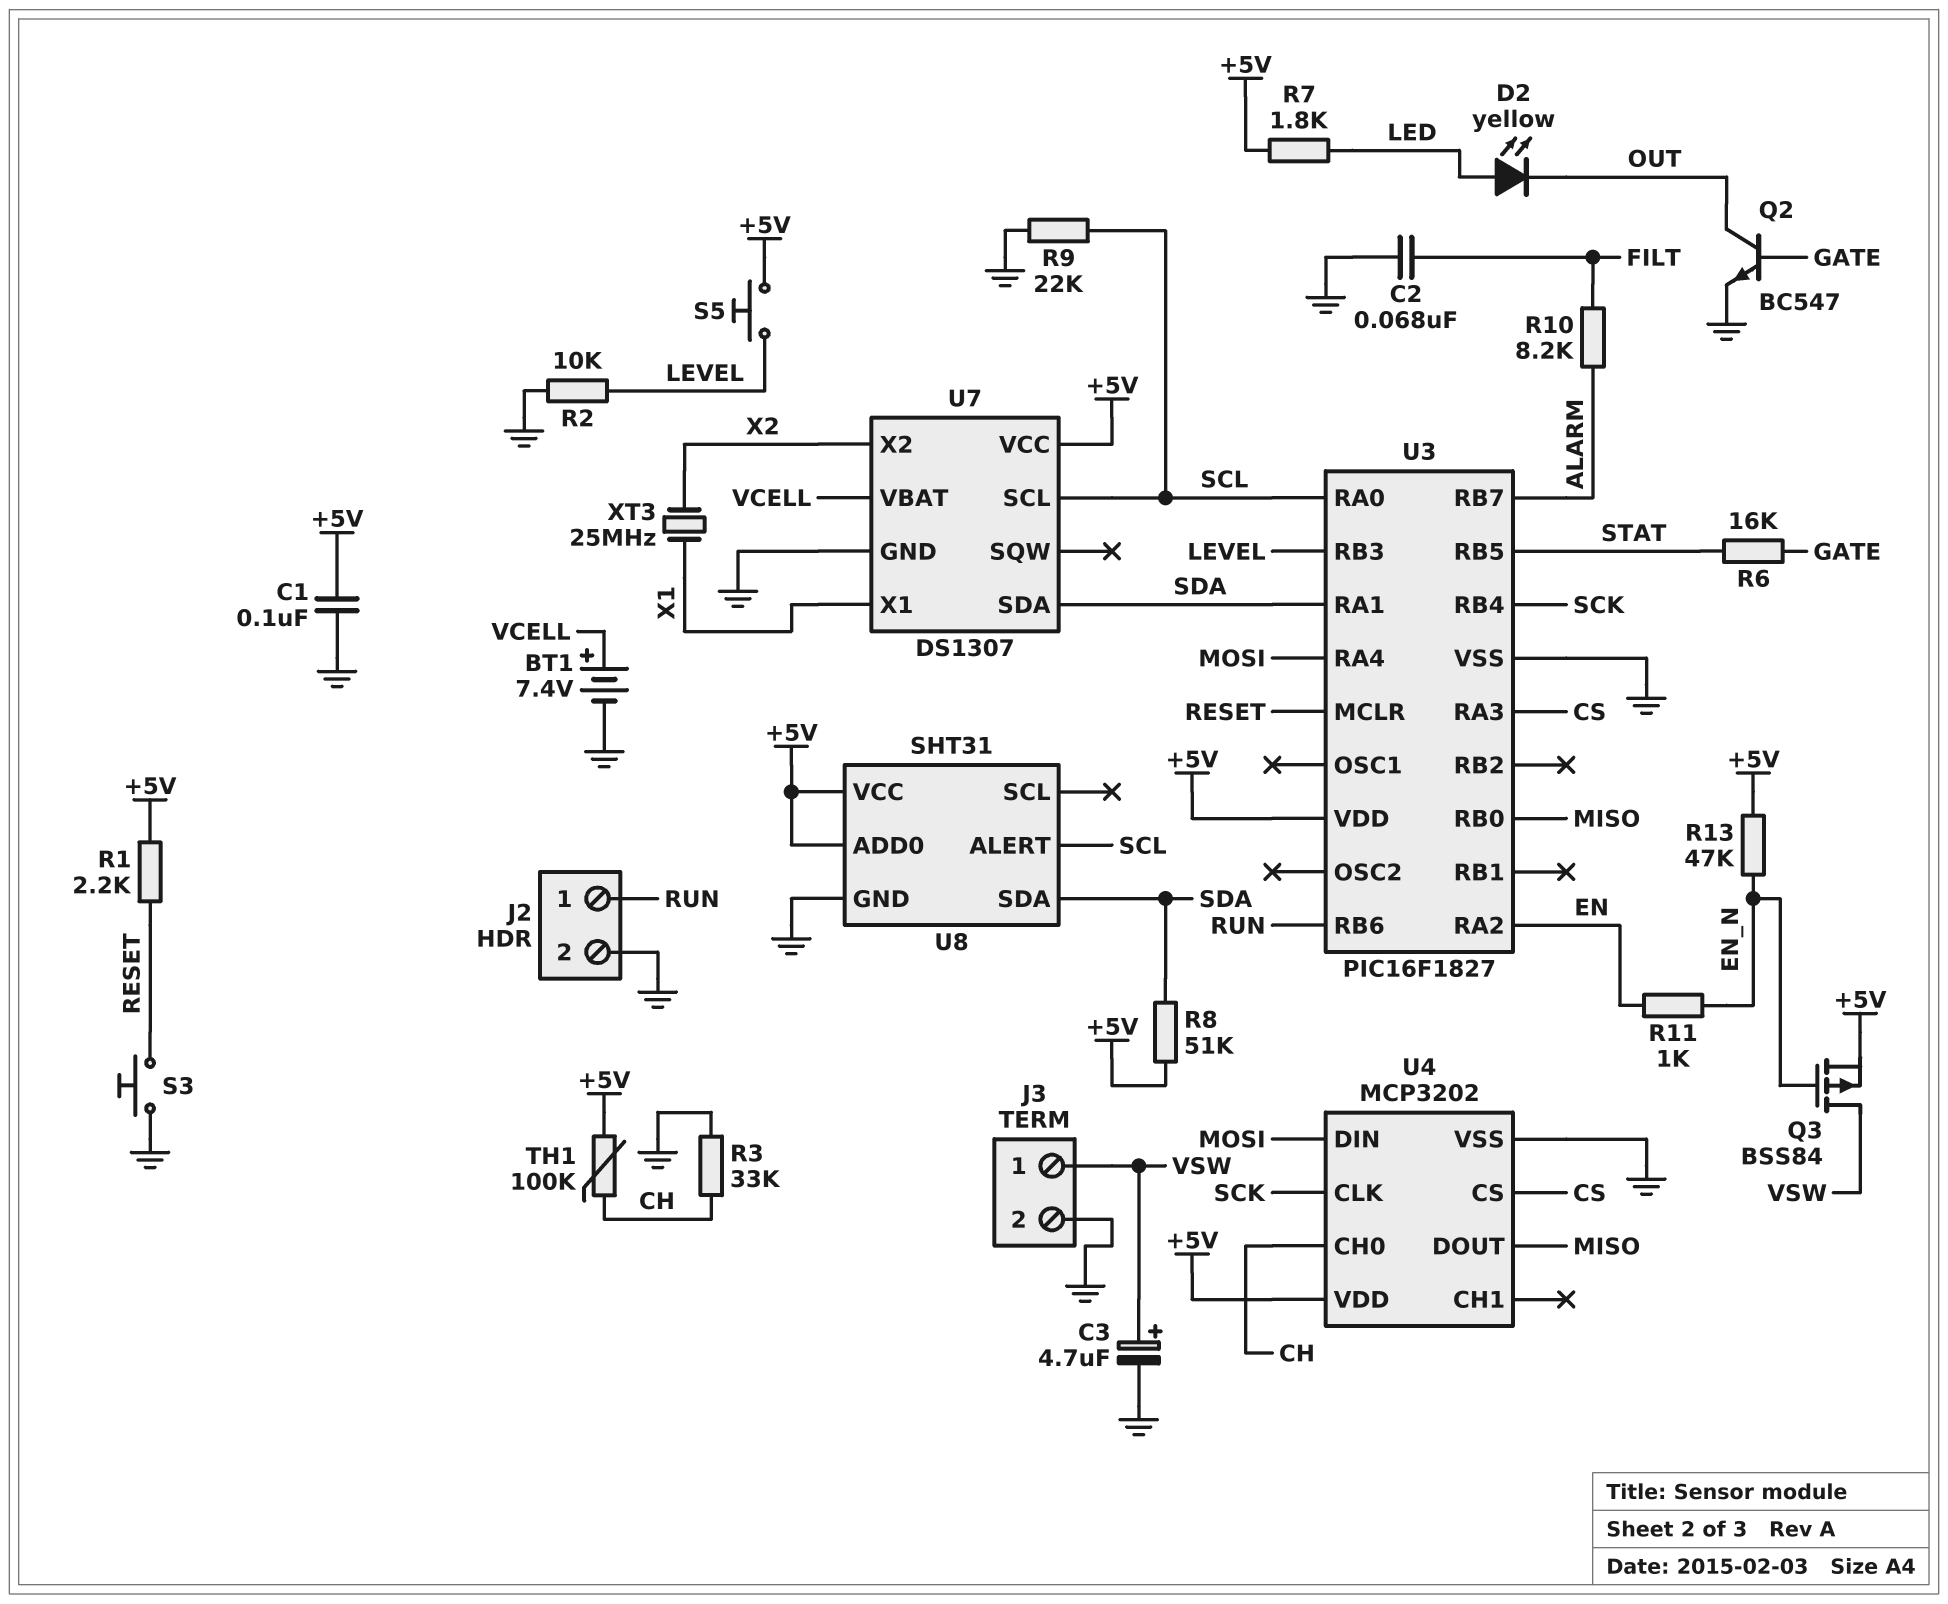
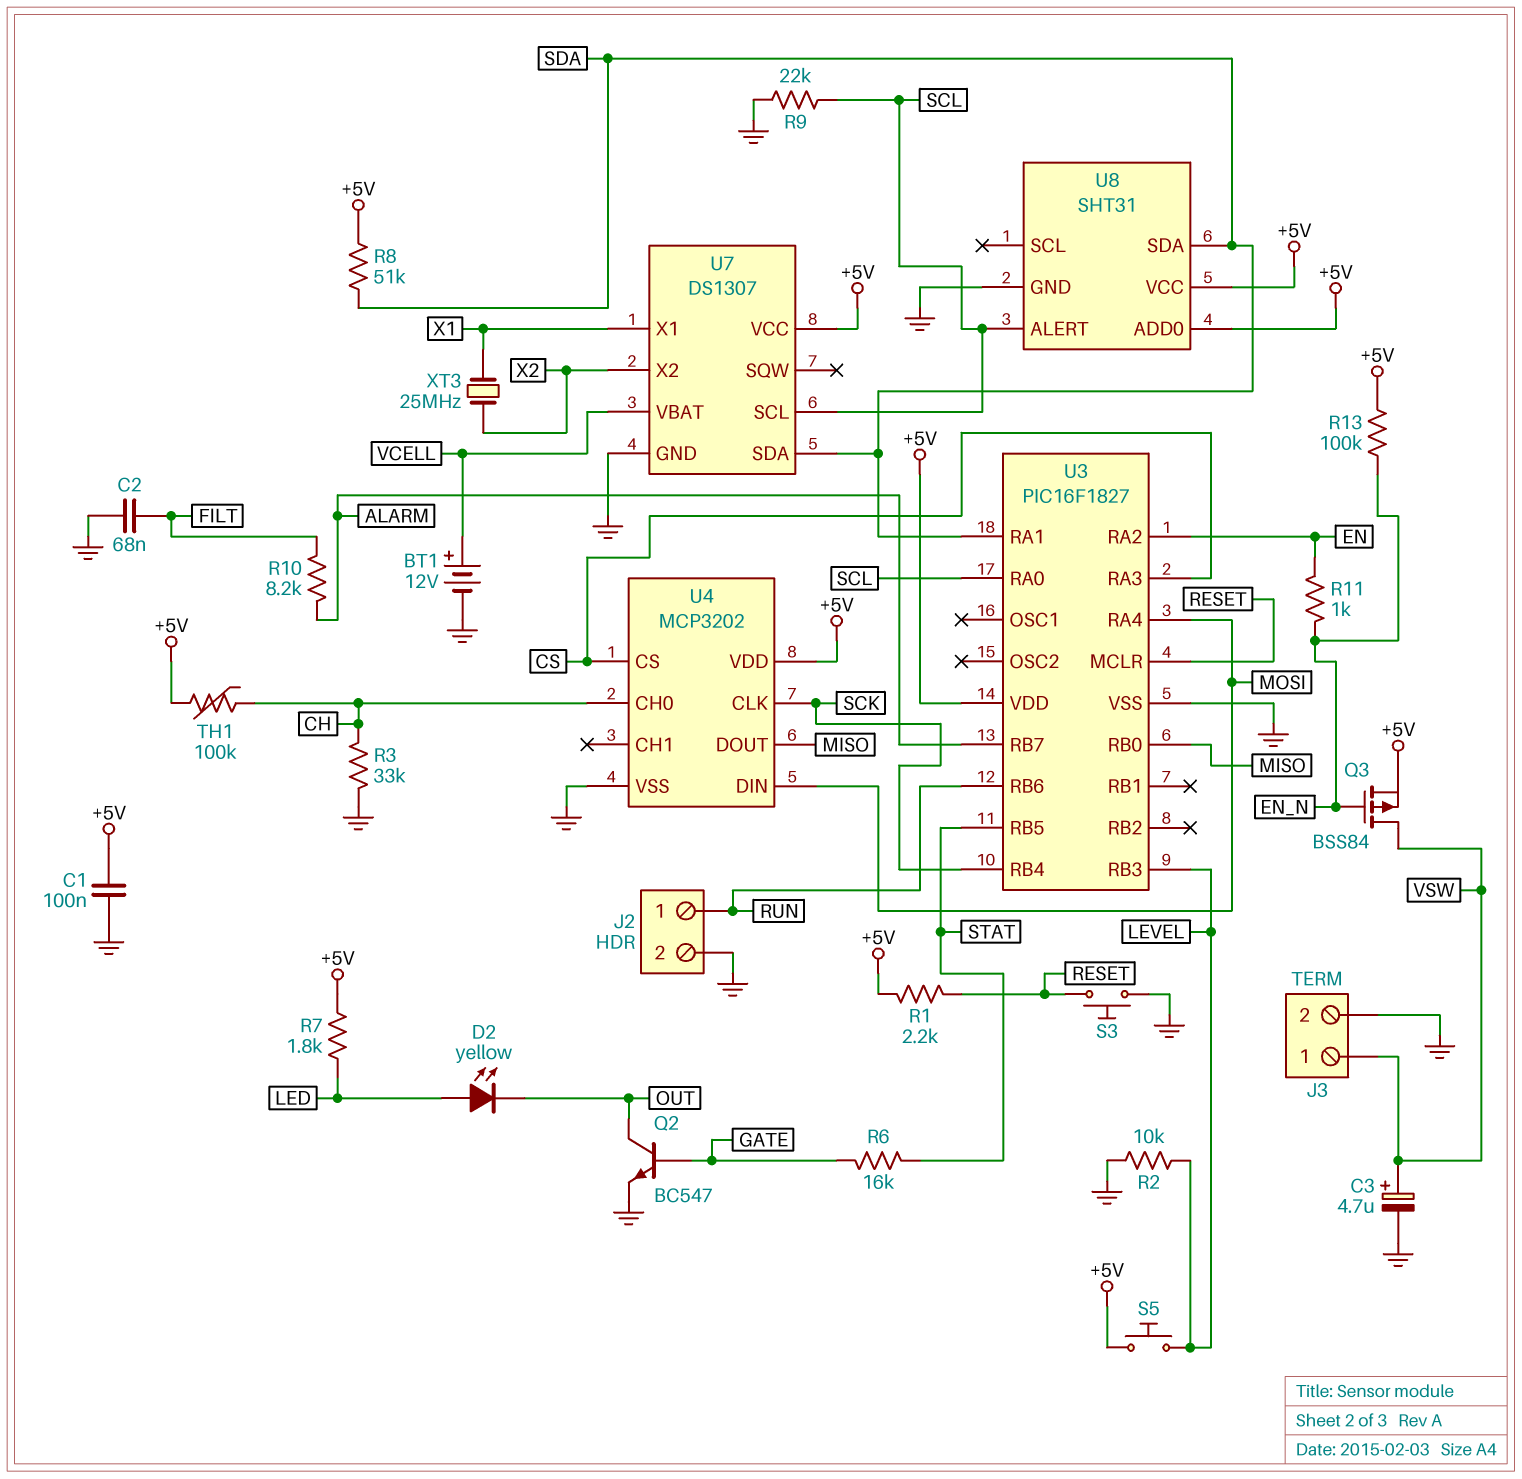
BT1: 7.4V (plus VCELL, minus GND) -> 12V (plus VCELL, minus GND)
R13: 47k (+5V, EN_N) -> 100k (+5V, EN_N)

